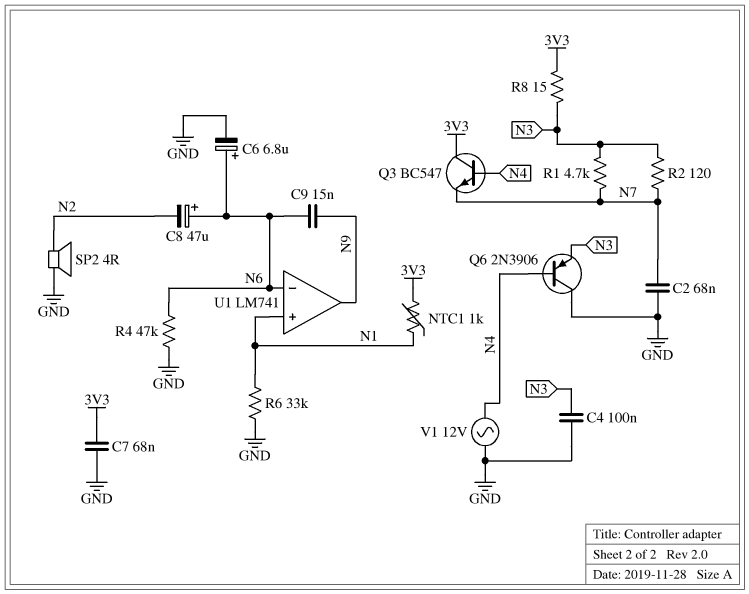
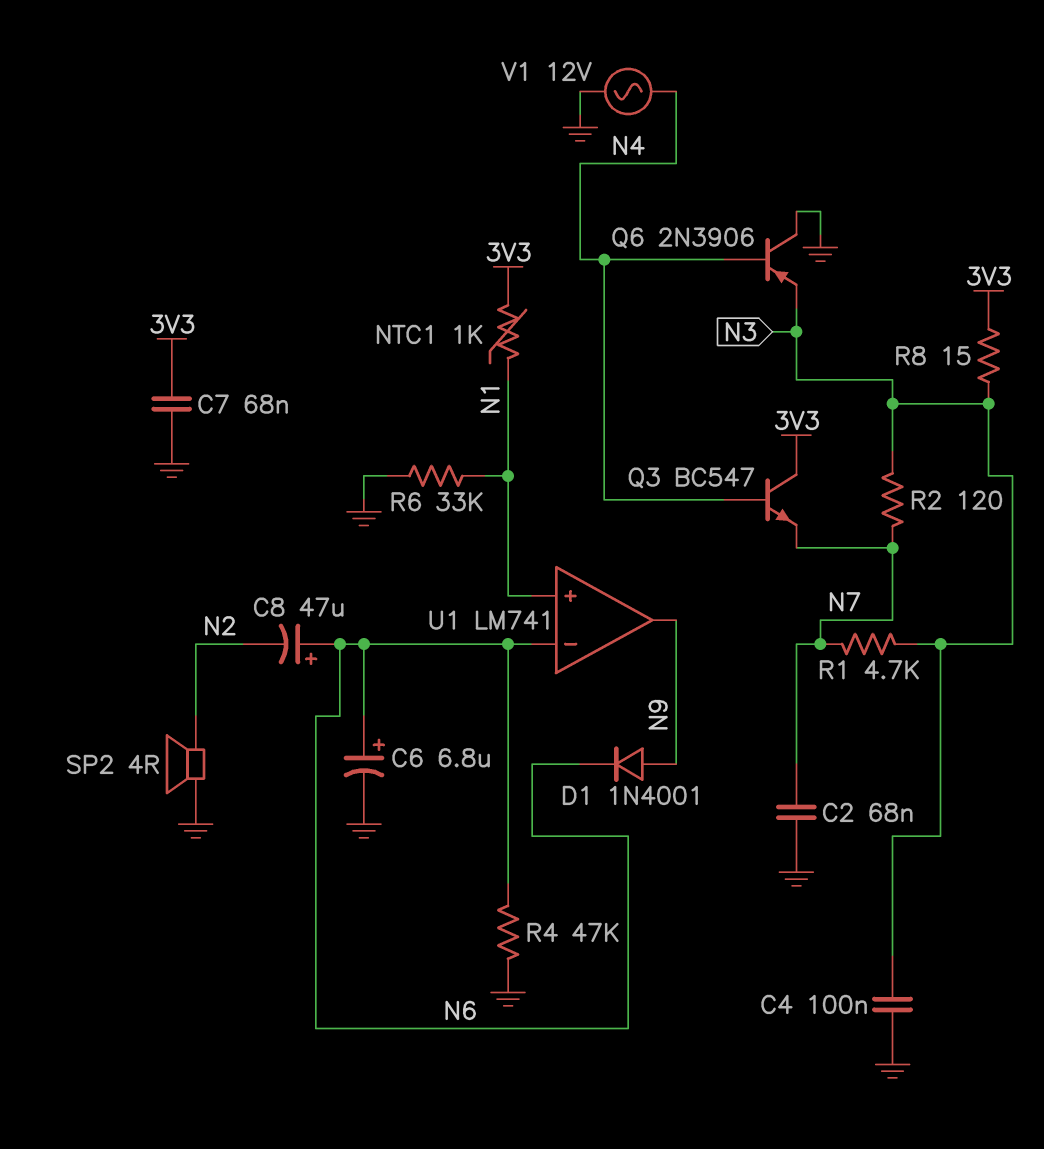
C9: 15nF (N6, N9) -> none
D1: none -> diode 1N4001 (A N9, K N6)

